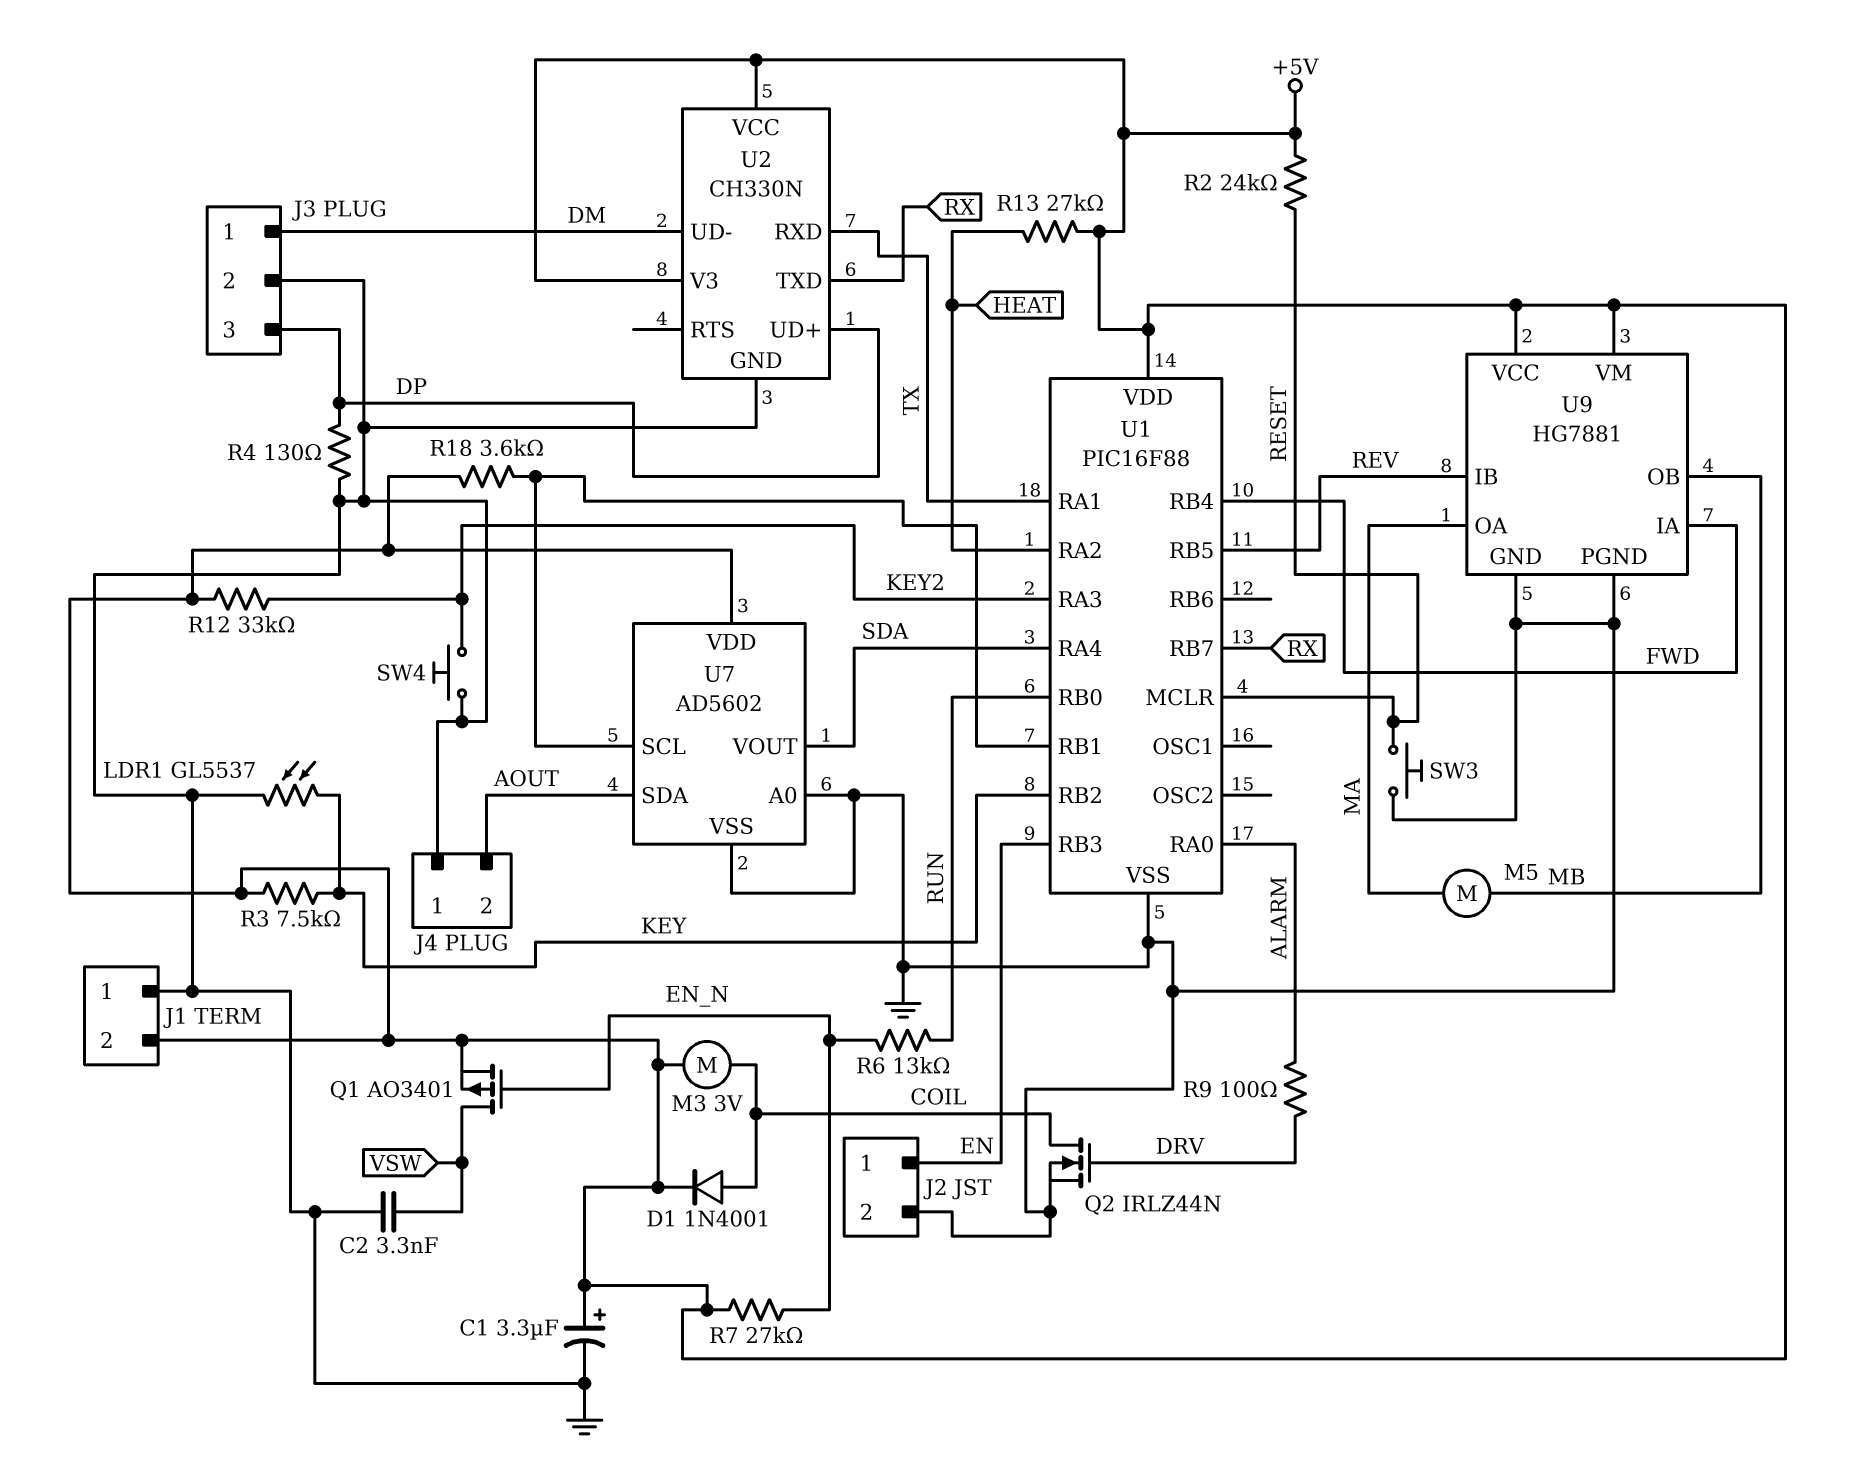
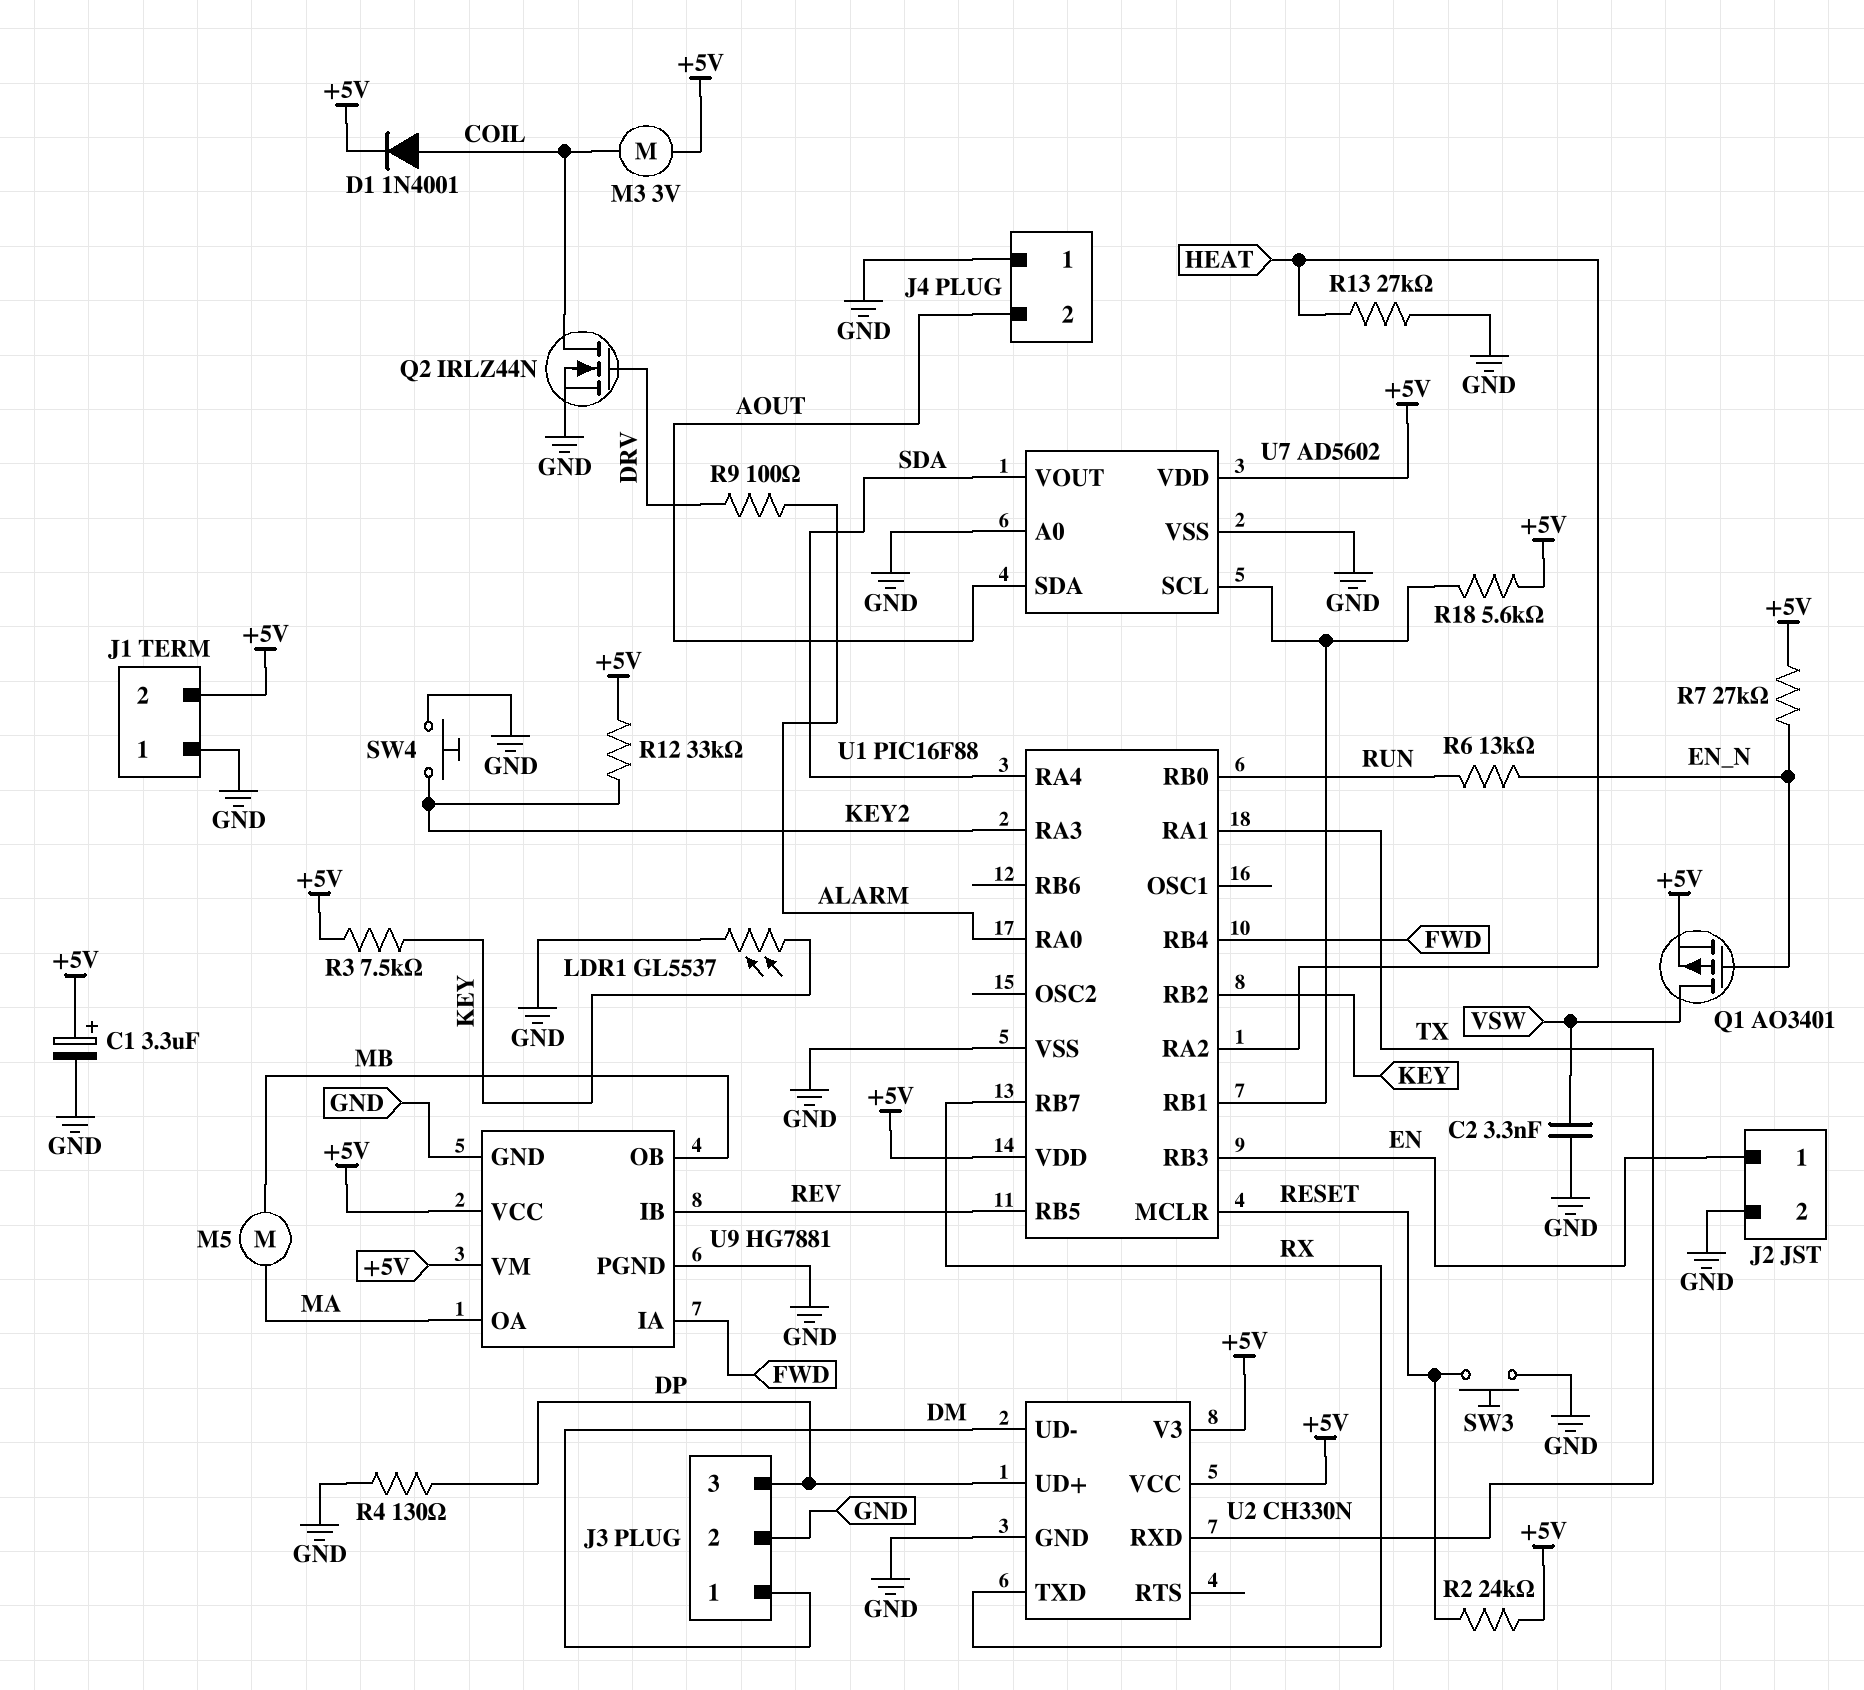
R13: 27k (+5V, HEAT) -> 27k (GND, HEAT)
R18: 3.6k (+5V, U1/RB1) -> 5.6k (+5V, U1/RB1)

